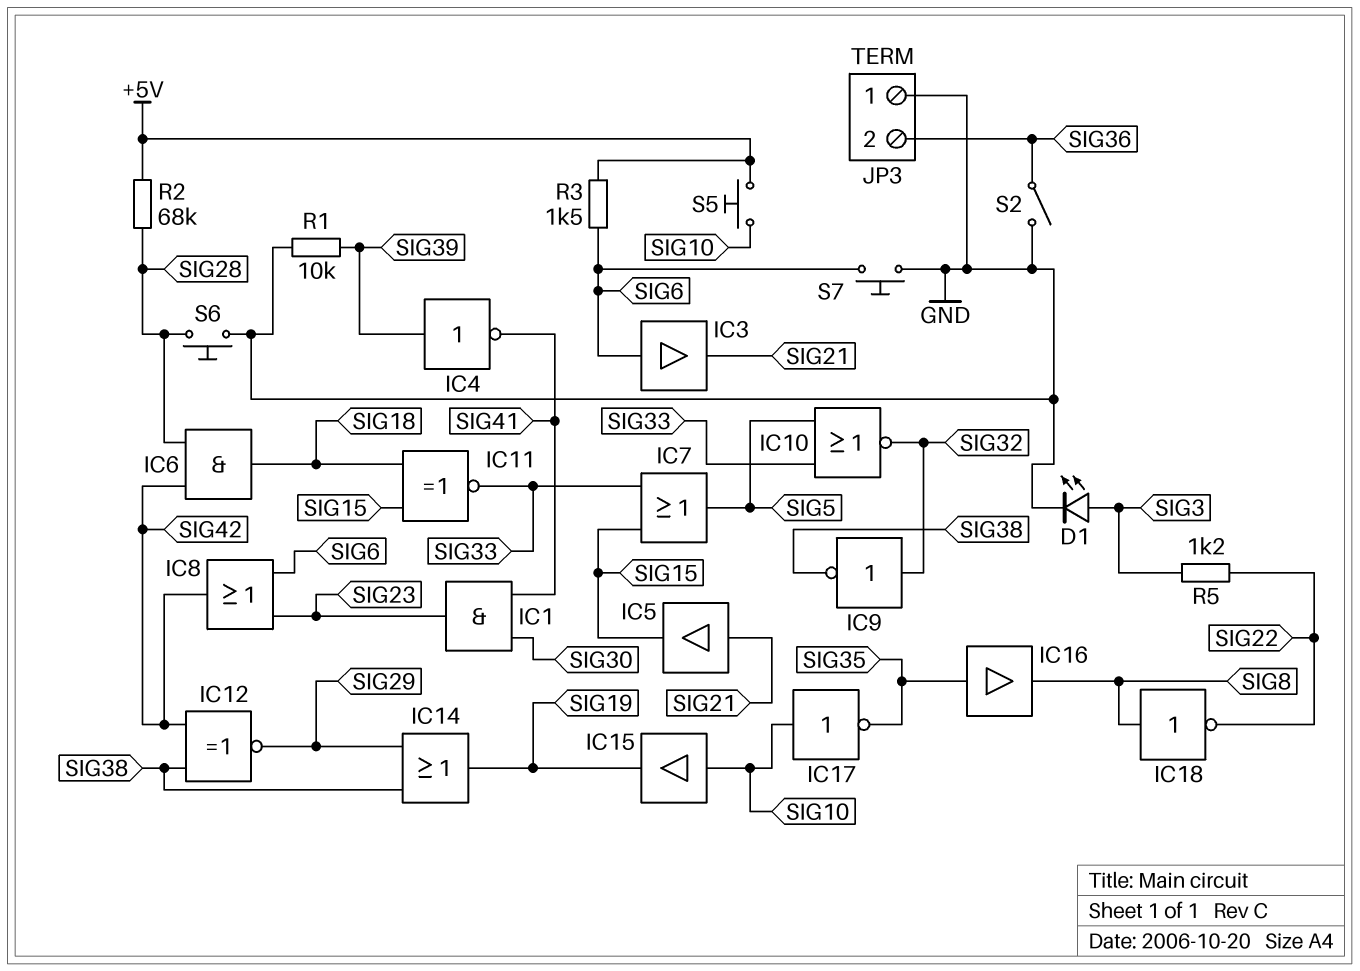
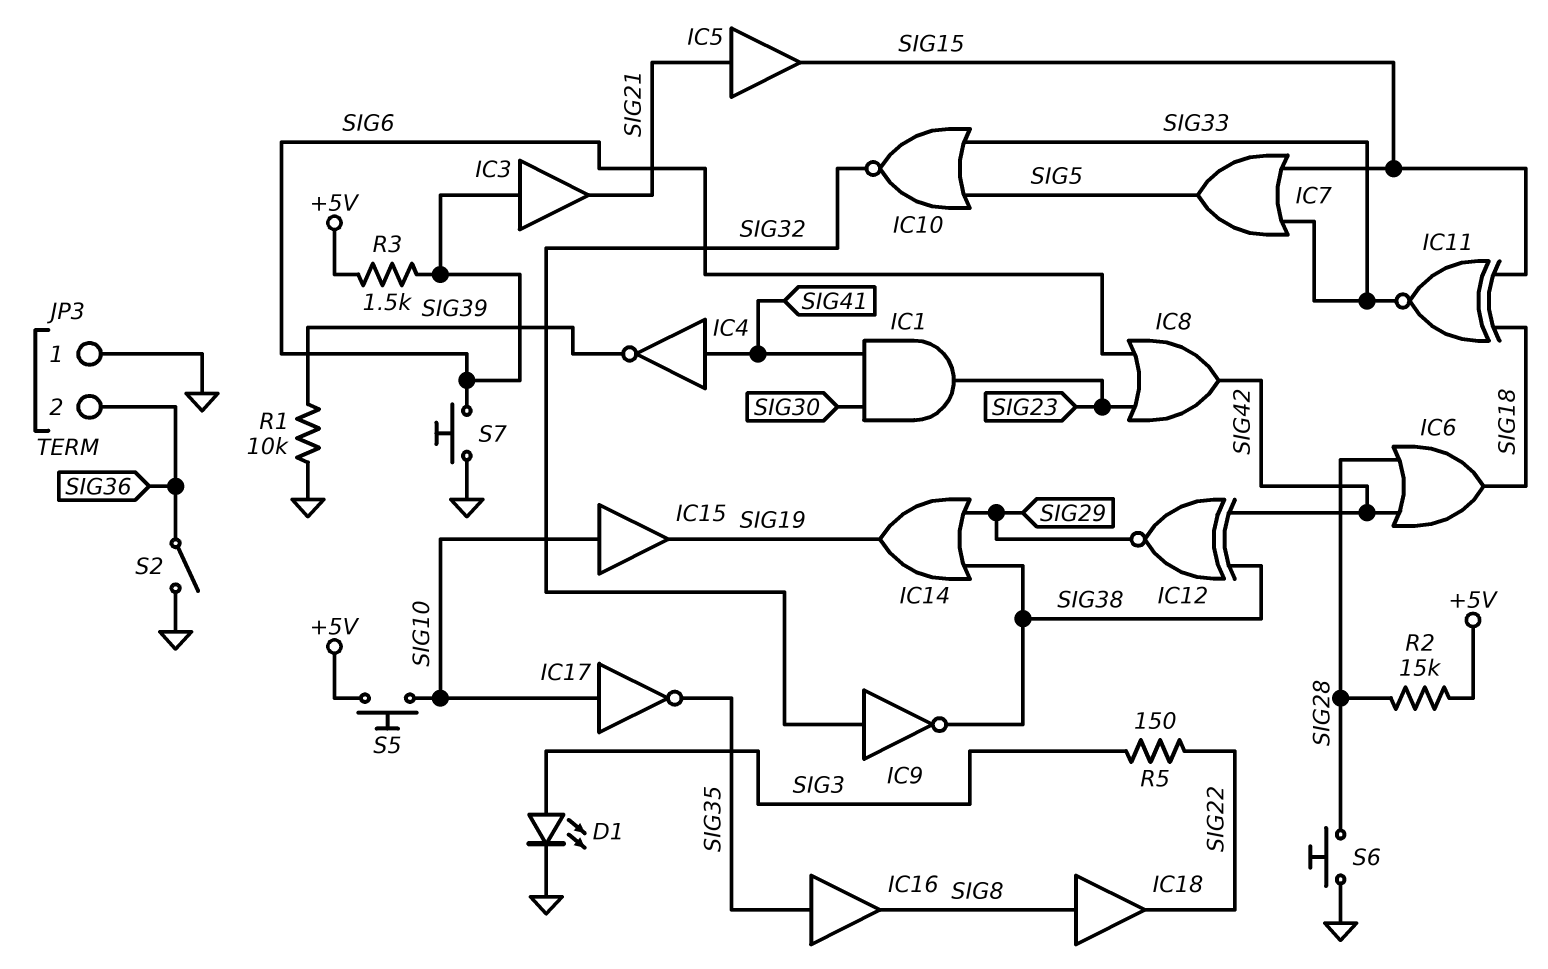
IC4: NOT (in SIG39, out SIG41) -> NOT (in SIG41, out SIG39)
IC6: AND (in SIG28, in SIG42, out SIG18) -> OR (in SIG28, in SIG42, out SIG18)
IC18: NOT (in SIG8, out SIG22) -> buffer (in SIG8, out SIG22)
R2: 68k (+5V, SIG28) -> 15k (+5V, SIG28)
R5: 1.2k (SIG3, SIG22) -> 150 (SIG3, SIG22)

